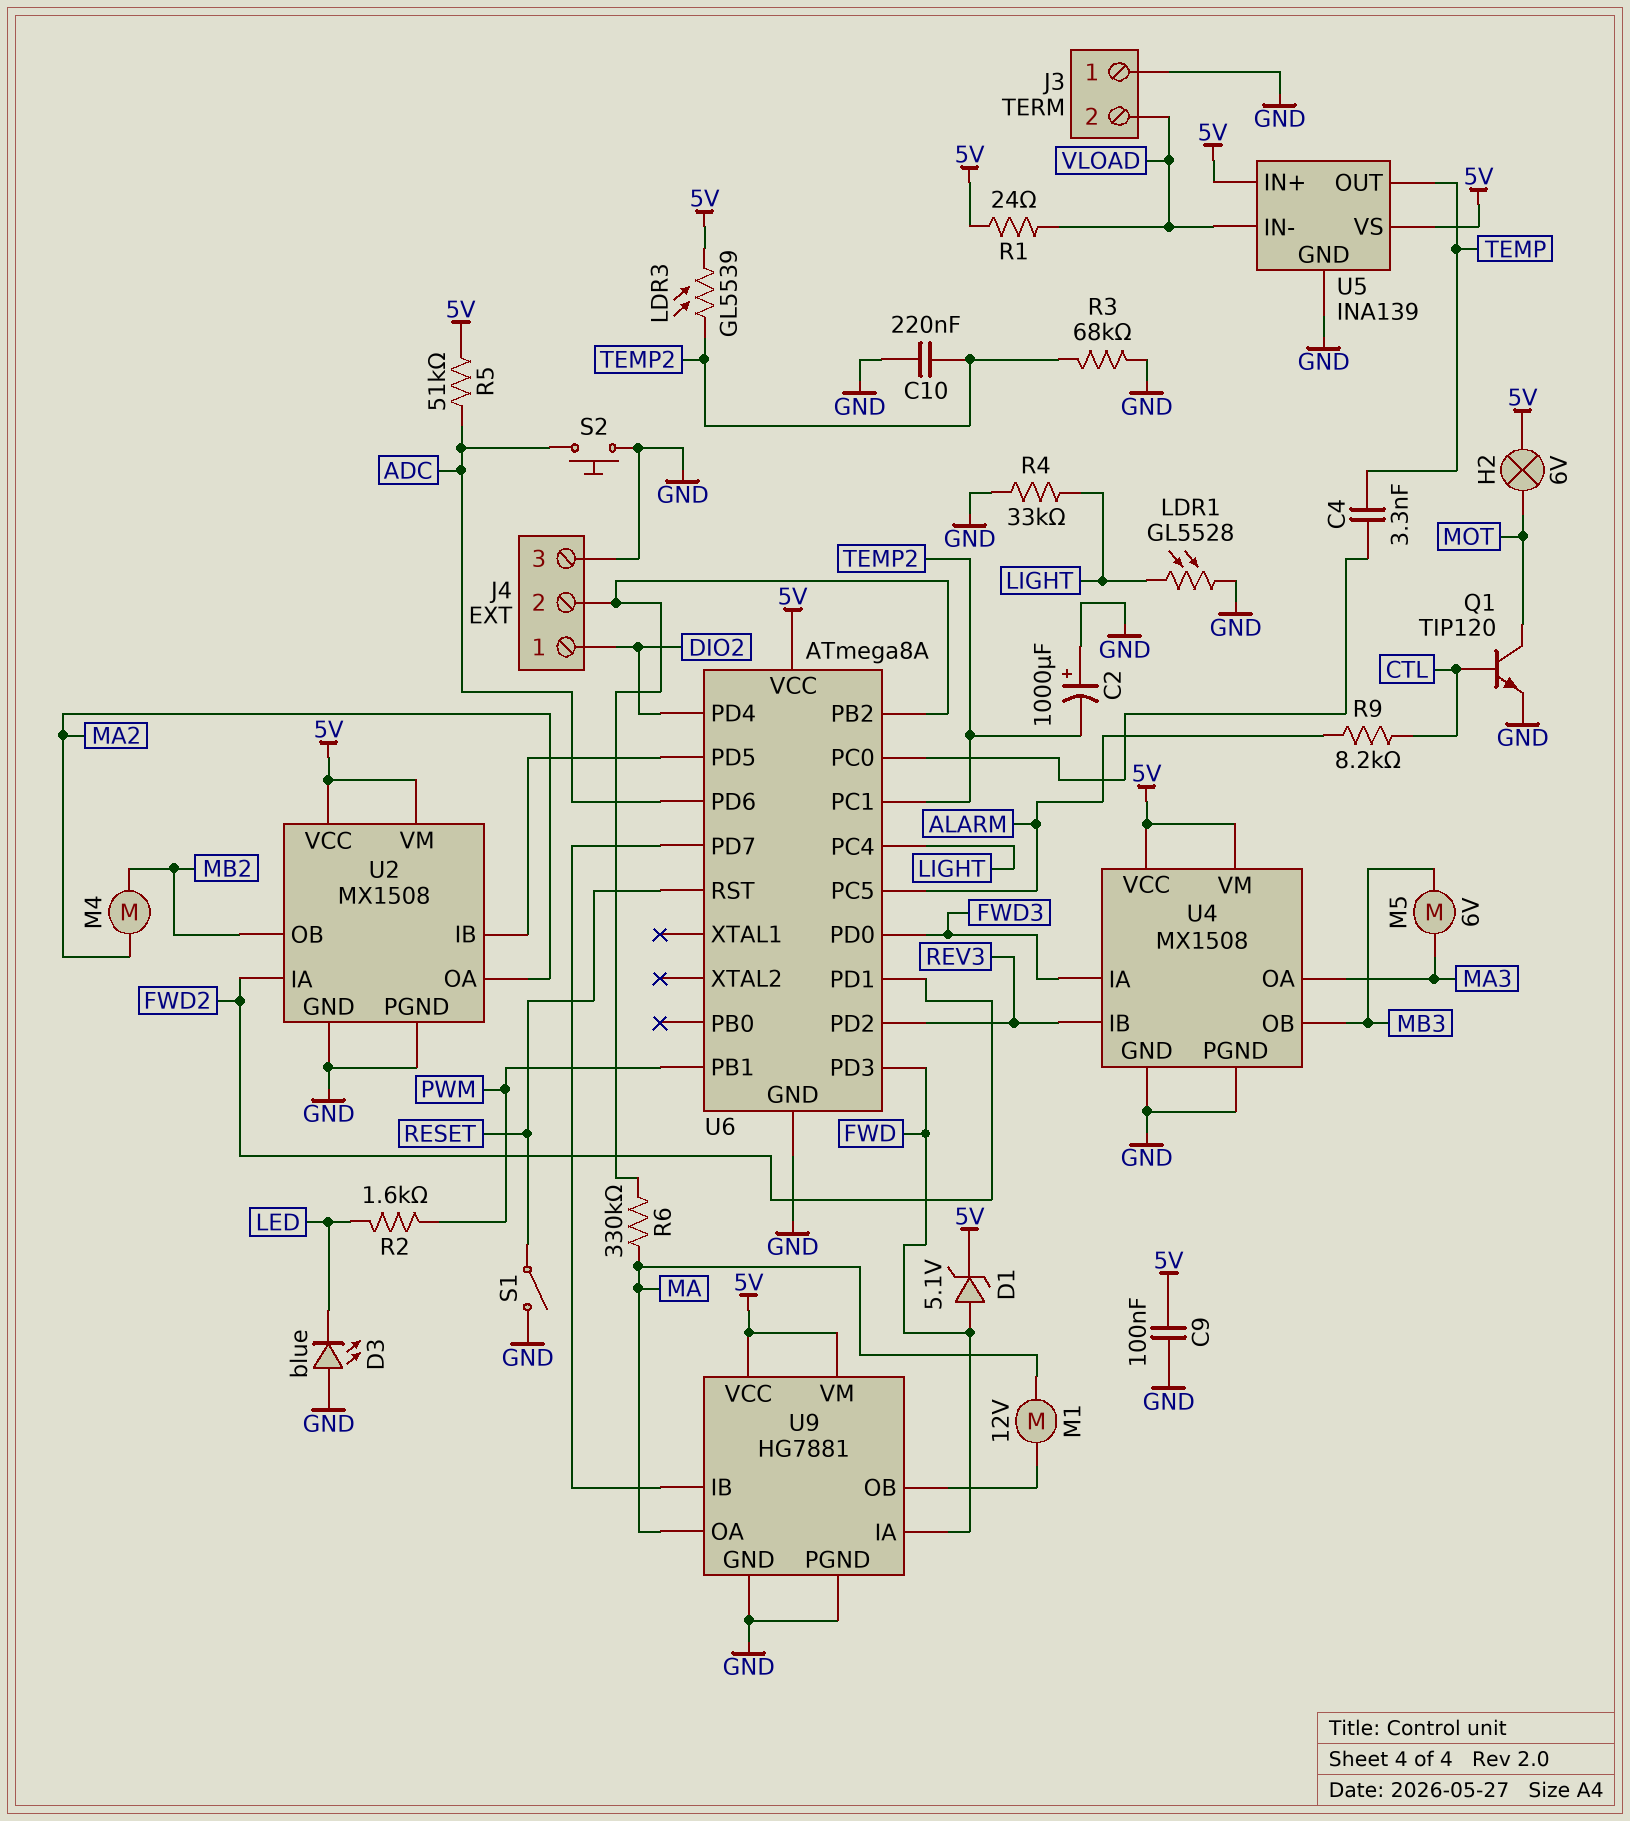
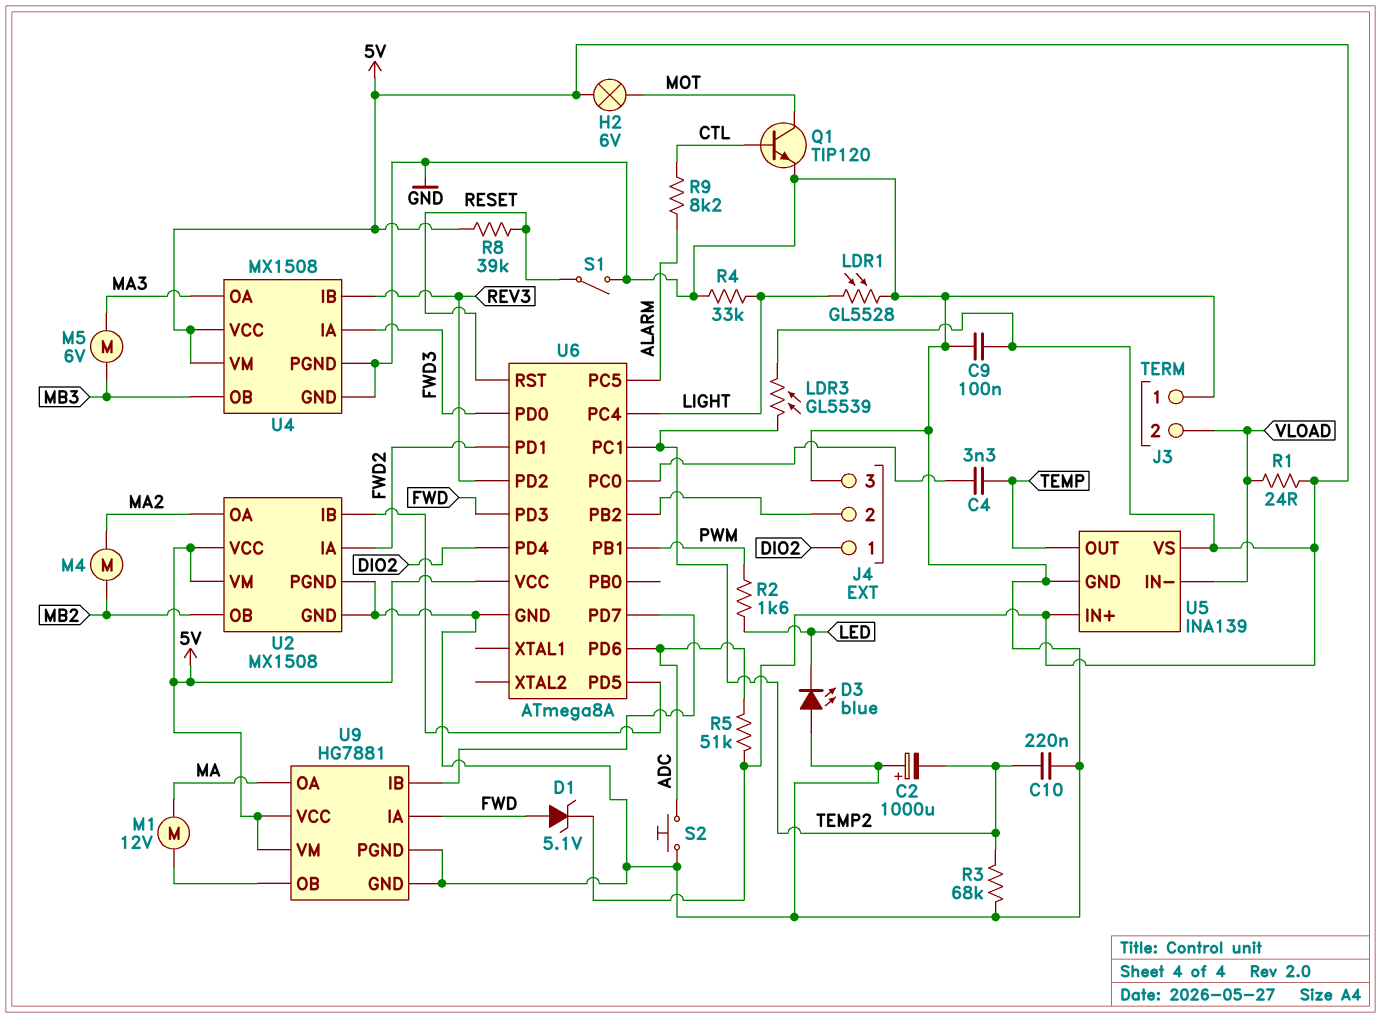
R6: 330k (J4/2, MA) -> none
R8: none -> 39k (5V, RESET)

